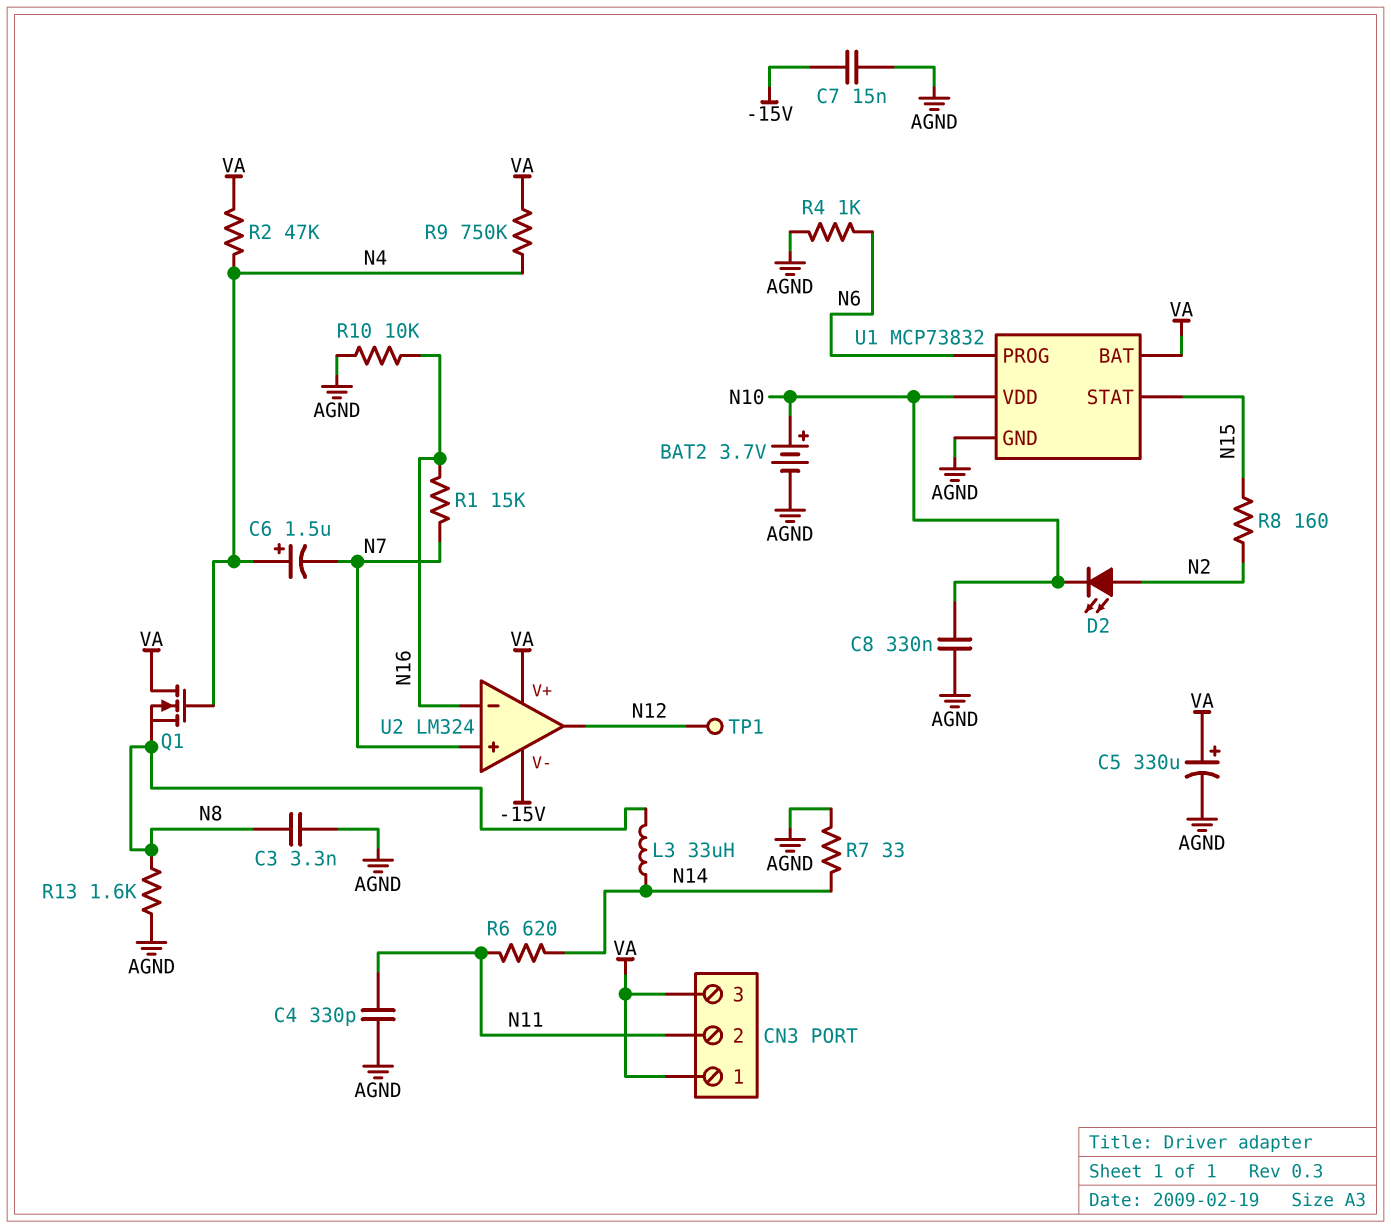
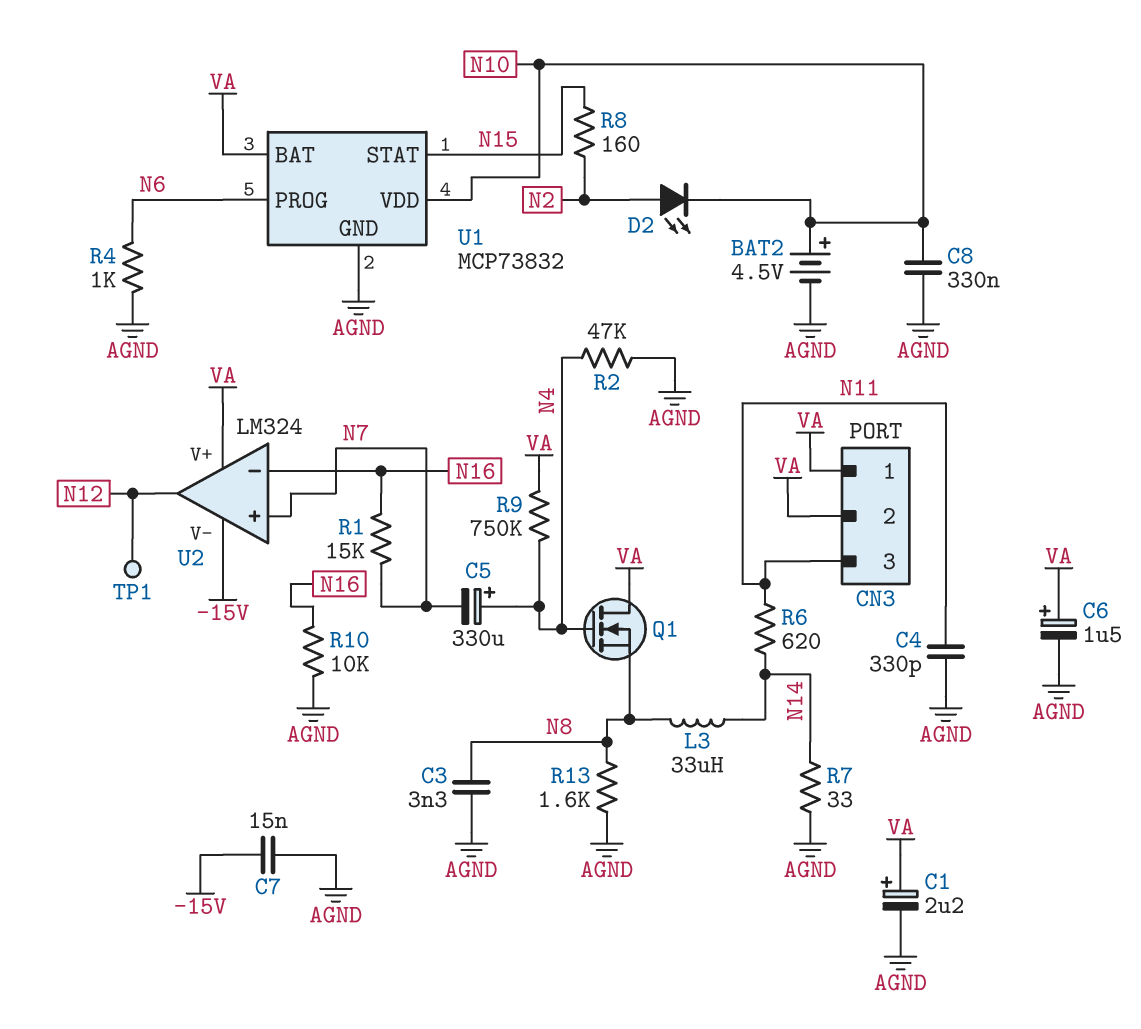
BAT2: 3.7V (plus N10, minus AGND) -> 4.5V (plus N10, minus AGND)
C1: none -> 2.2uF (plus VA, minus AGND)
C5: 330uF (plus VA, minus AGND) -> 330uF (plus N4, minus N7)
C6: 1.5uF (plus N4, minus N7) -> 1.5uF (plus VA, minus AGND)
CN3 pin 2: N11 -> VA
CN3 pin 3: VA -> N11
R2: 47k (N4, VA) -> 47k (AGND, N4)

